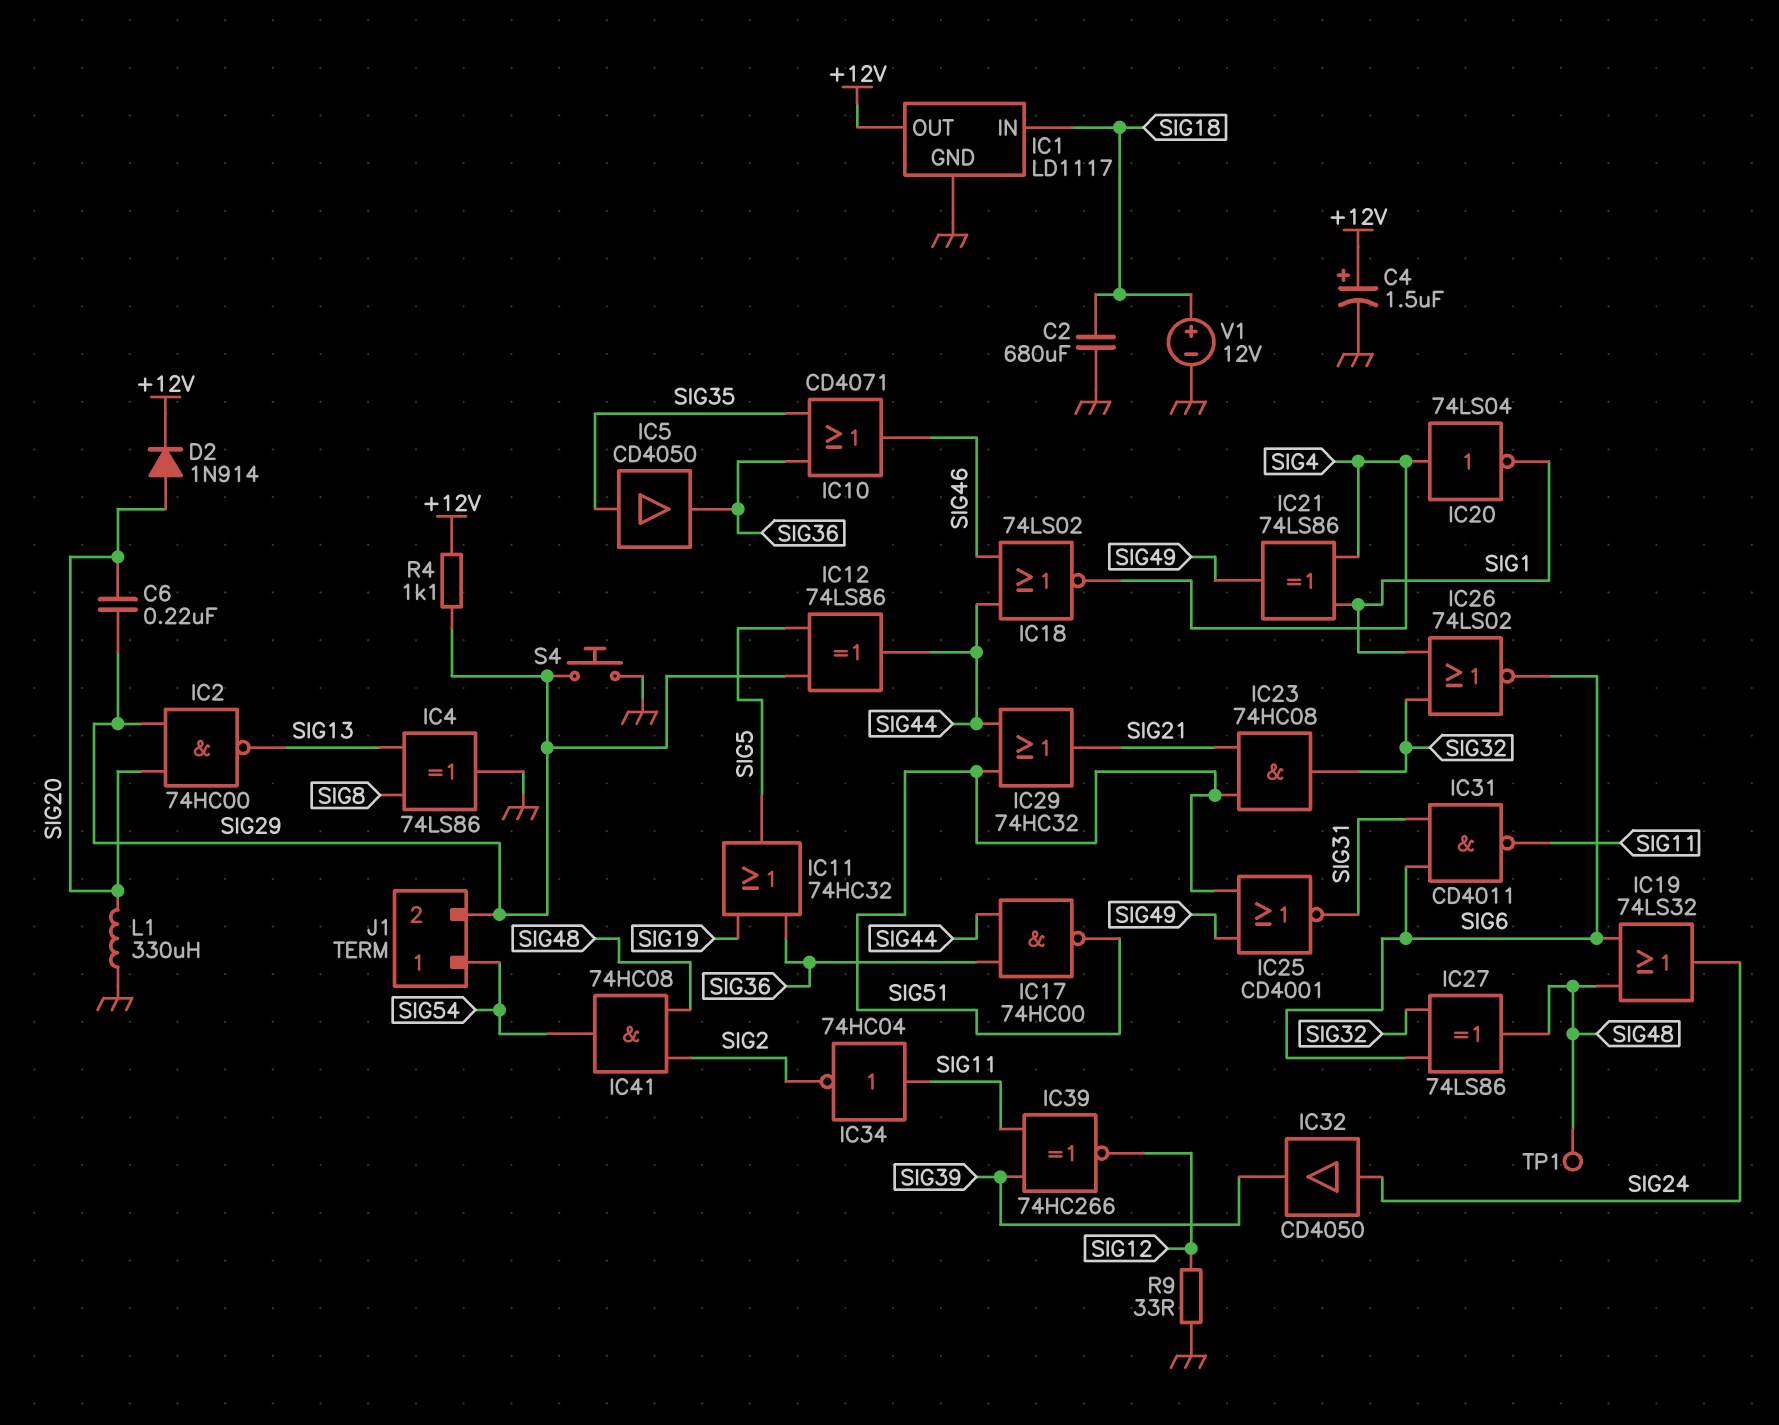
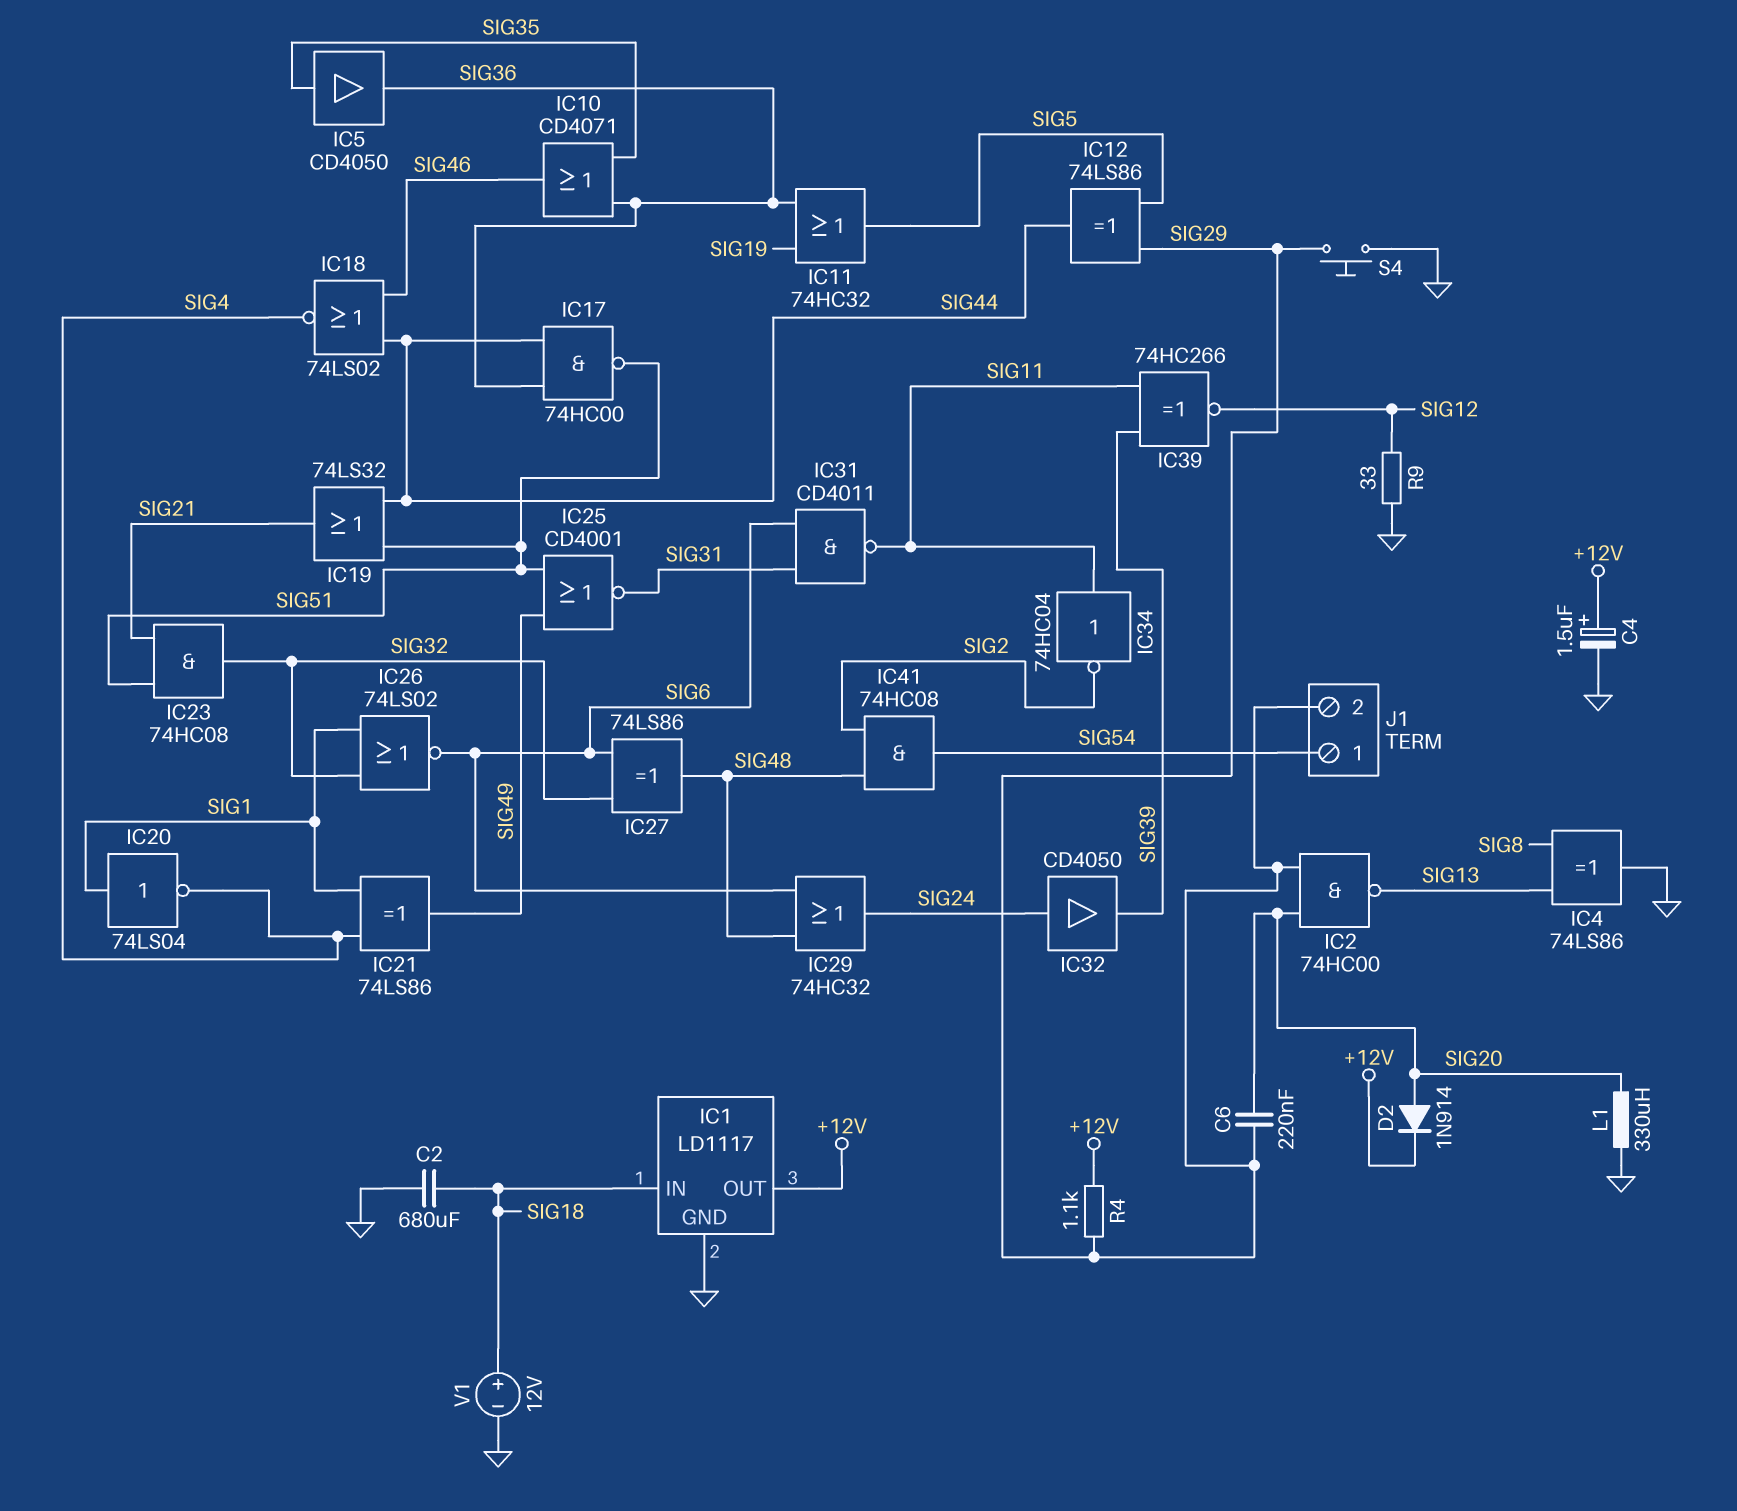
IC19: OR 74LS32 (in SIG6, in SIG48, out SIG24) -> OR 74LS32 (in SIG44, in SIG51, out SIG21)
IC20: NOT 74LS04 (in SIG4, out SIG1) -> NOT 74LS04 (in SIG1, out SIG4)
IC29: OR 74HC32 (in SIG44, in SIG51, out SIG21) -> OR 74HC32 (in SIG6, in SIG48, out SIG24)
TP1: test point (SIG48) -> none

